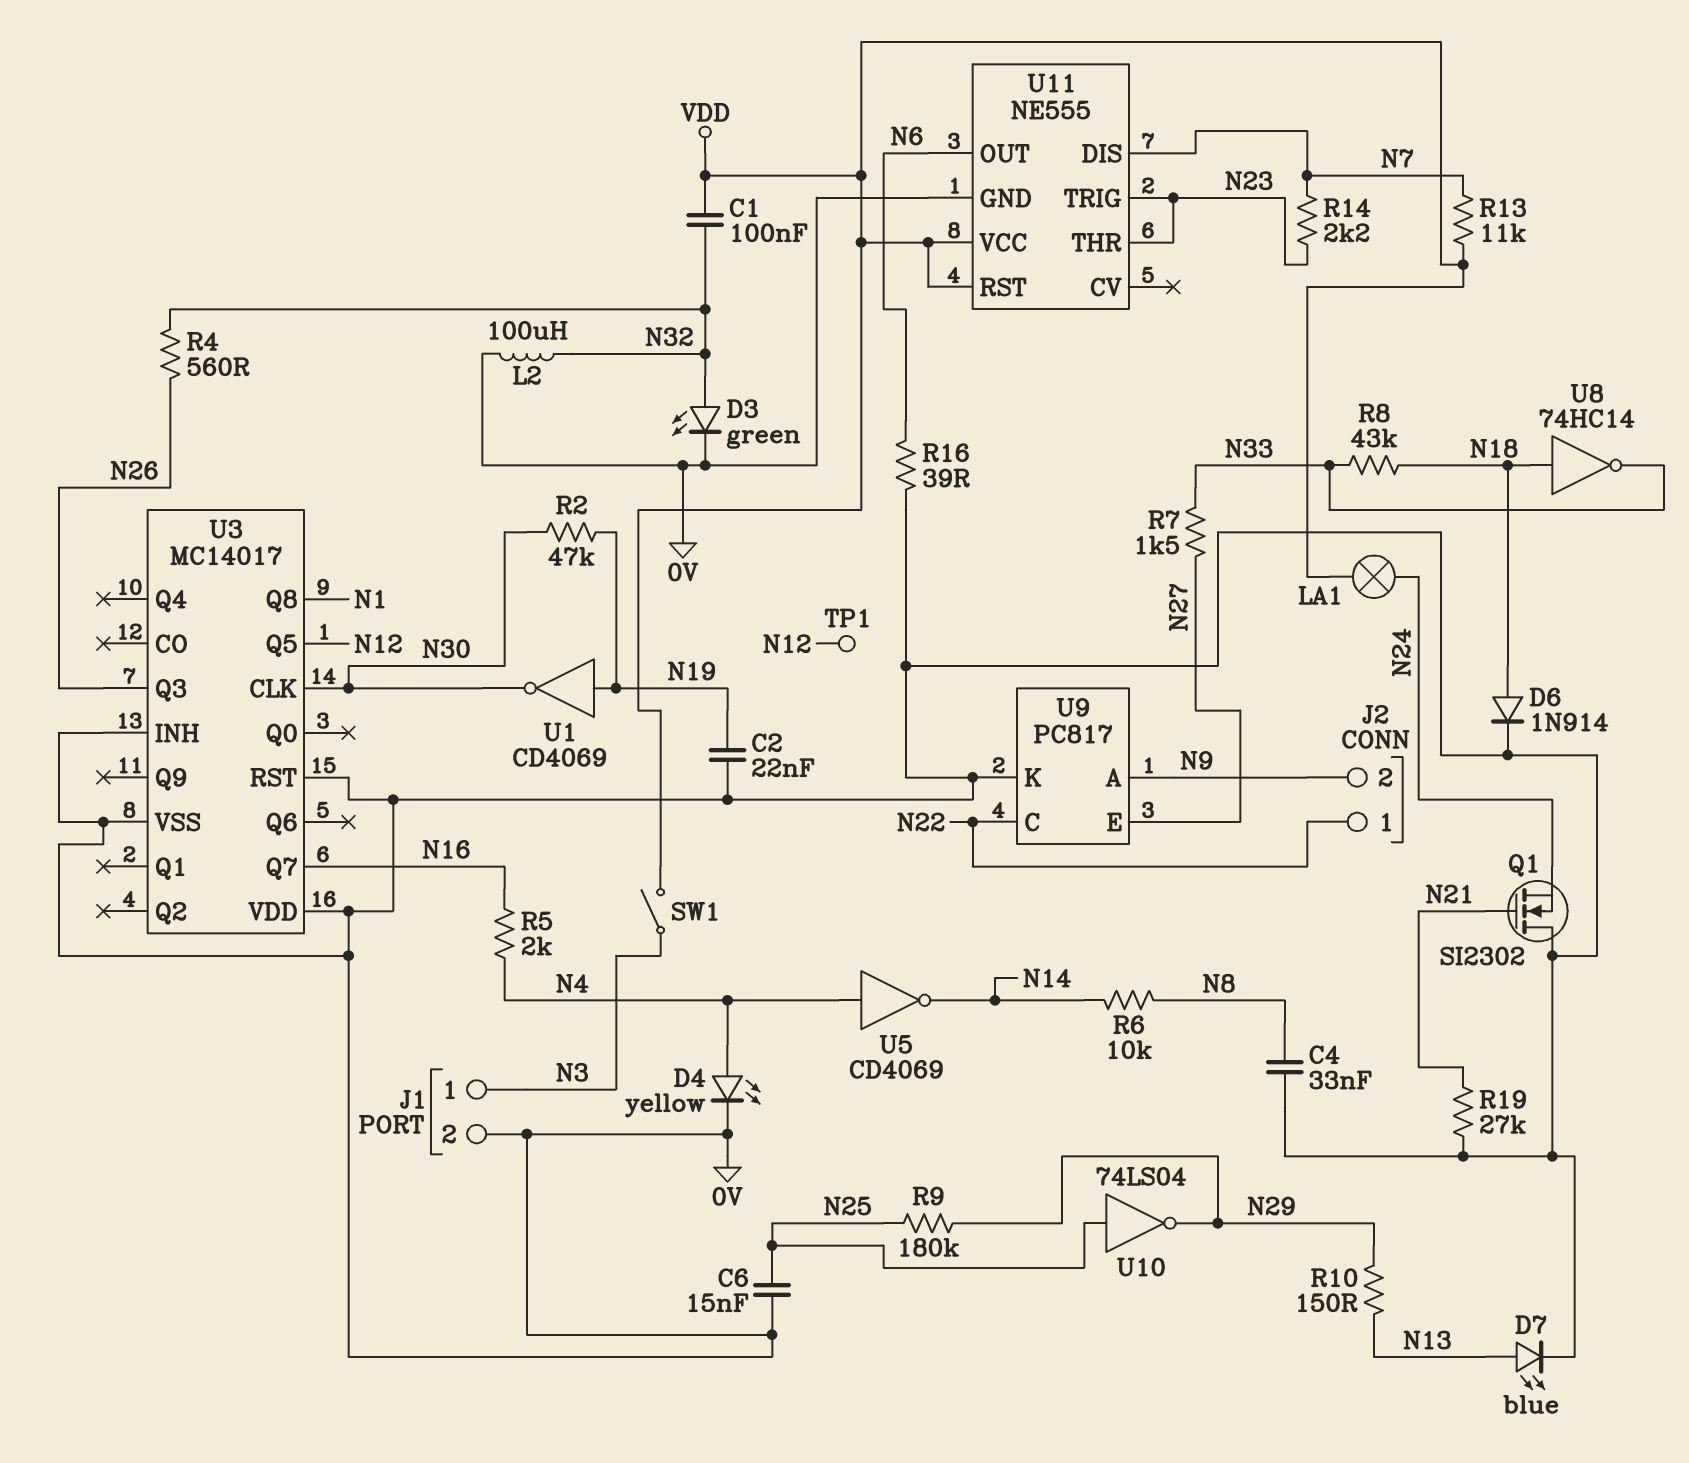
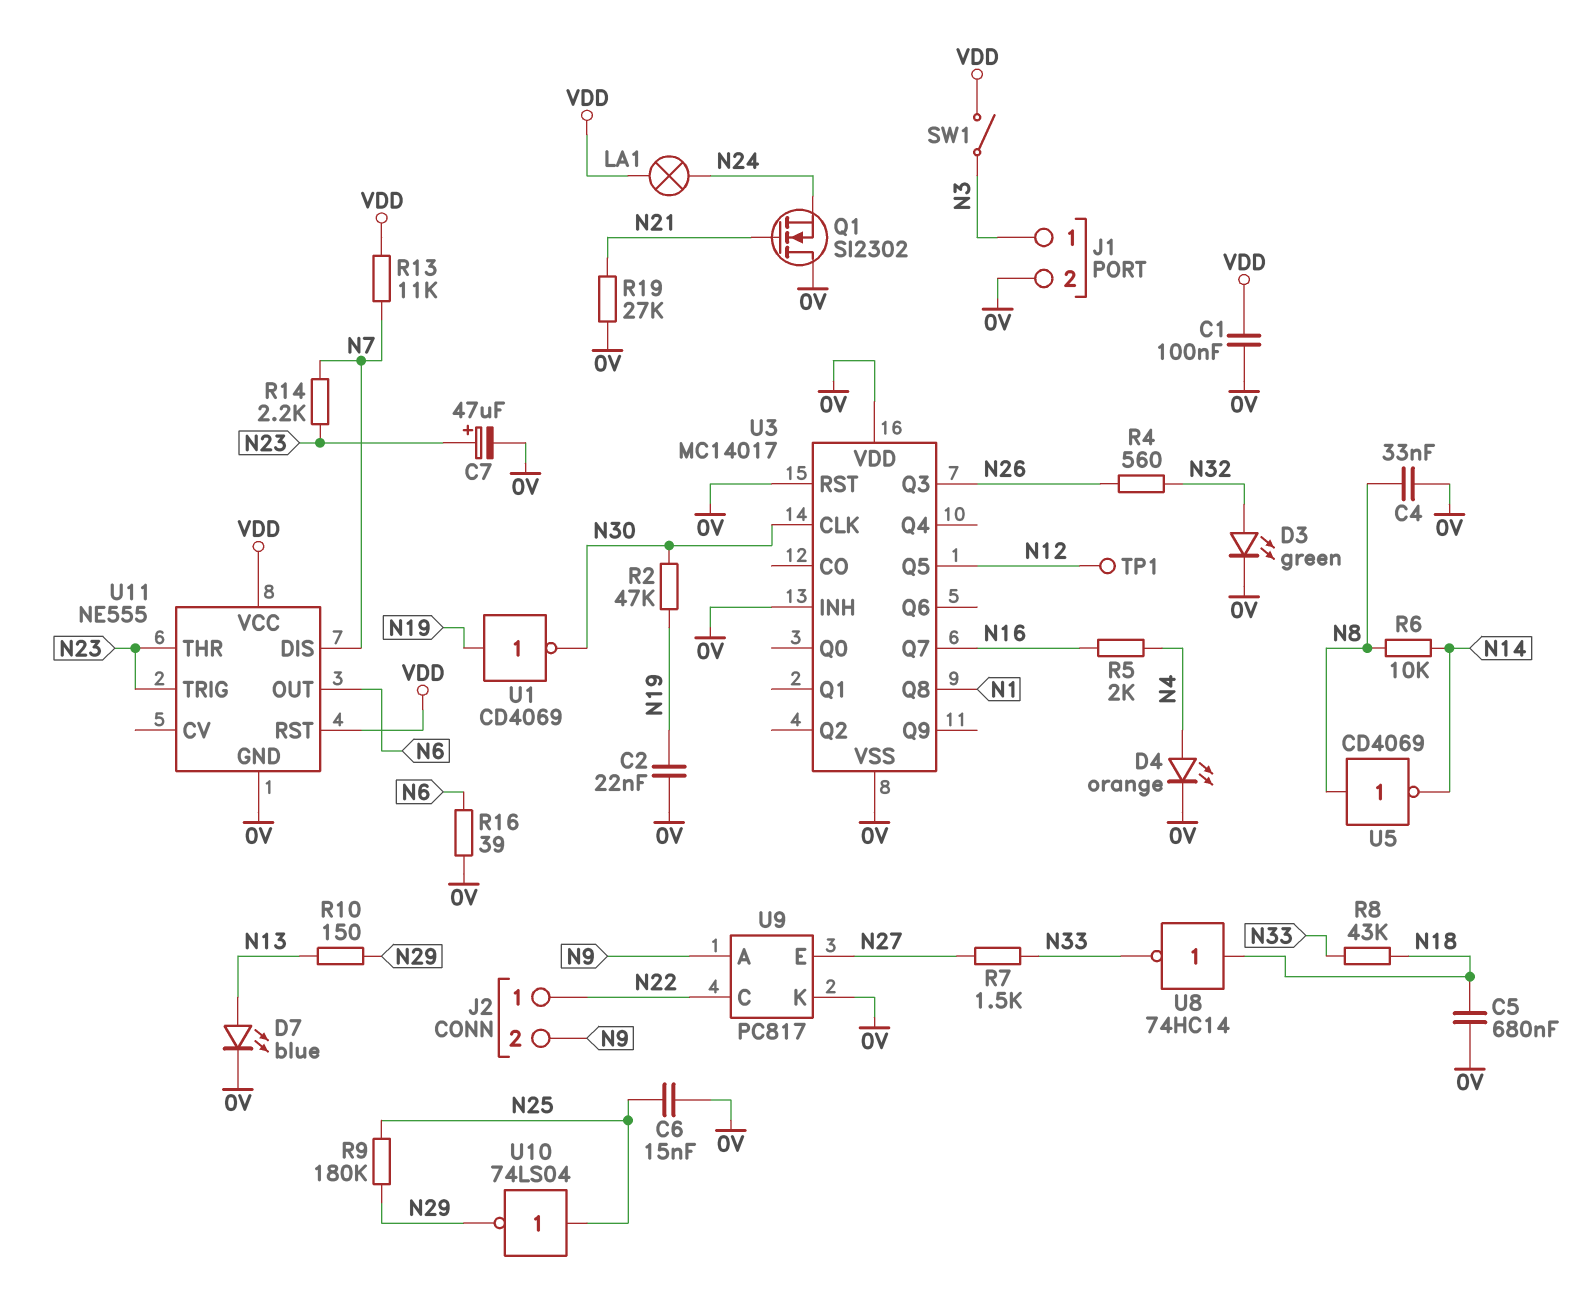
C1: 100nF (N32, VDD) -> 100nF (0V, VDD)
C5: none -> 680nF (0V, N18)
C7: none -> 47uF (plus N23, minus 0V)
D4: LED yellow (A N4, K 0V) -> LED orange (A N4, K 0V)
D6: diode 1N914 (A N18, K 0V) -> none
L2: 100uH (0V, N32) -> none
U5: NOT CD4069 (in N4, out N14) -> NOT CD4069 (in N8, out N14)

